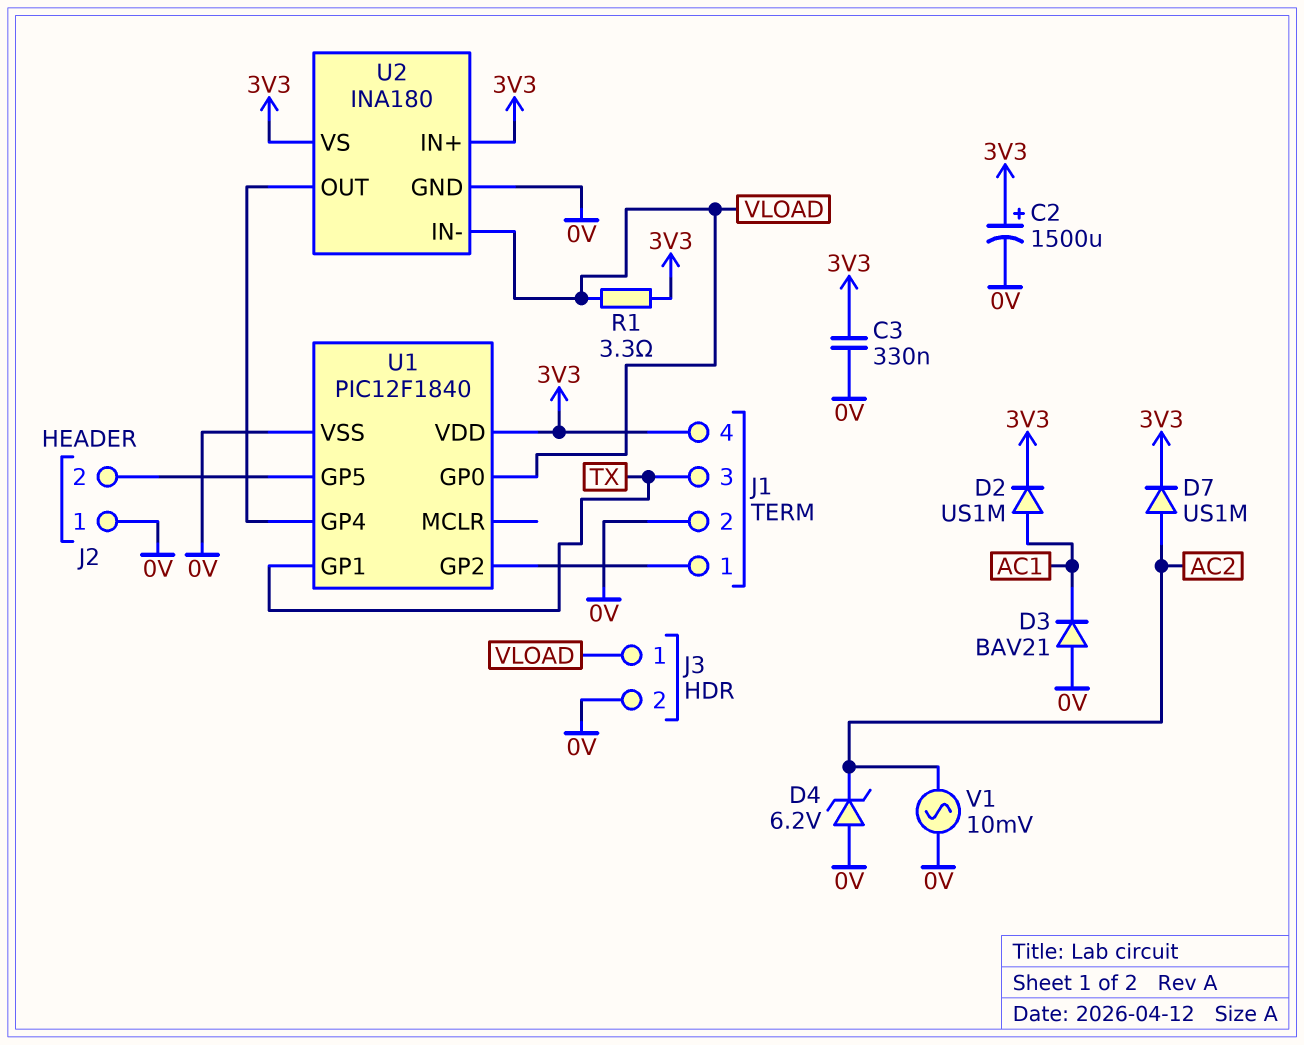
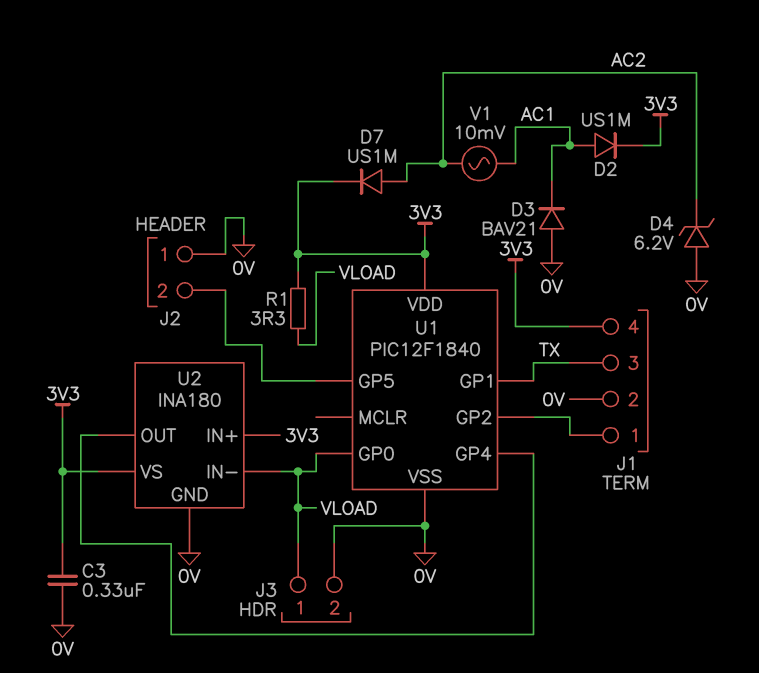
C2: 1500uF (plus 3V3, minus 0V) -> none
V1: AC 10mV (0V, AC2) -> AC 10mV (AC1, AC2)

